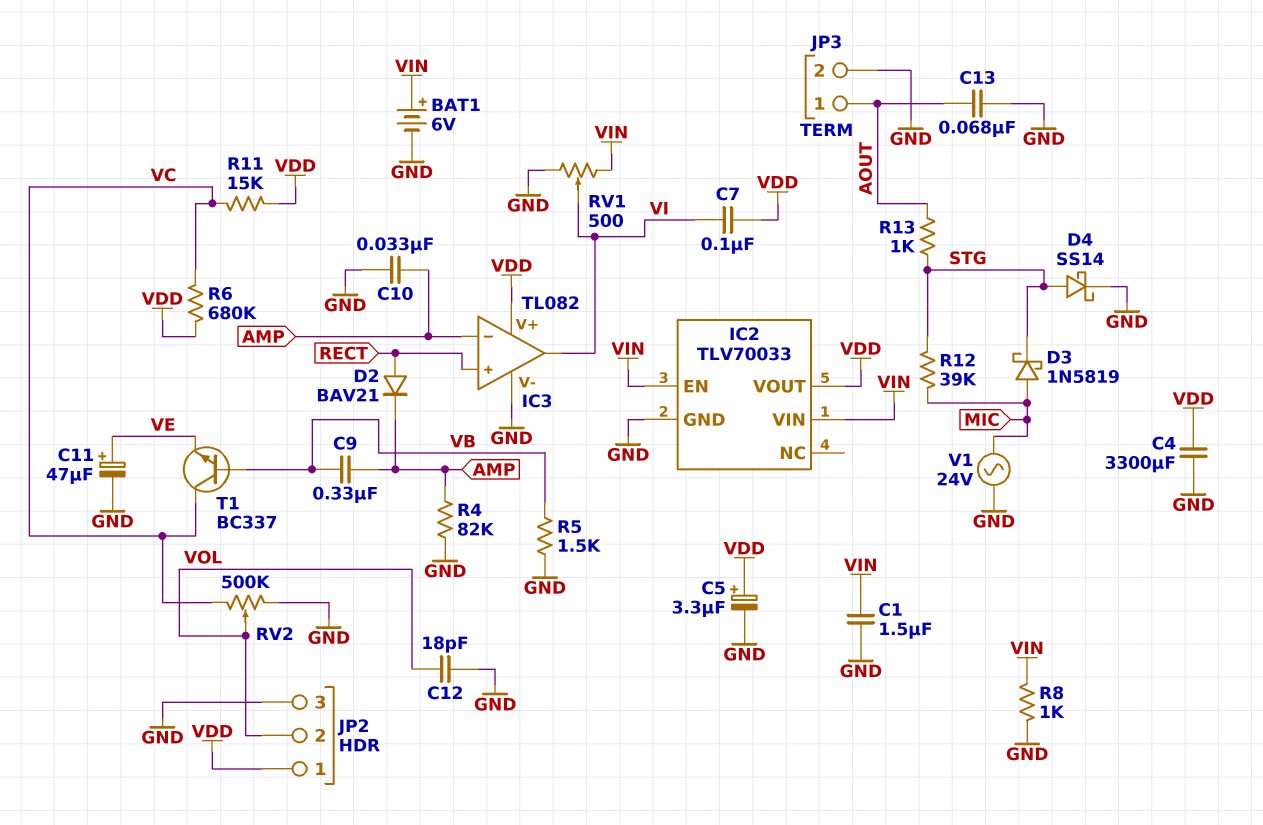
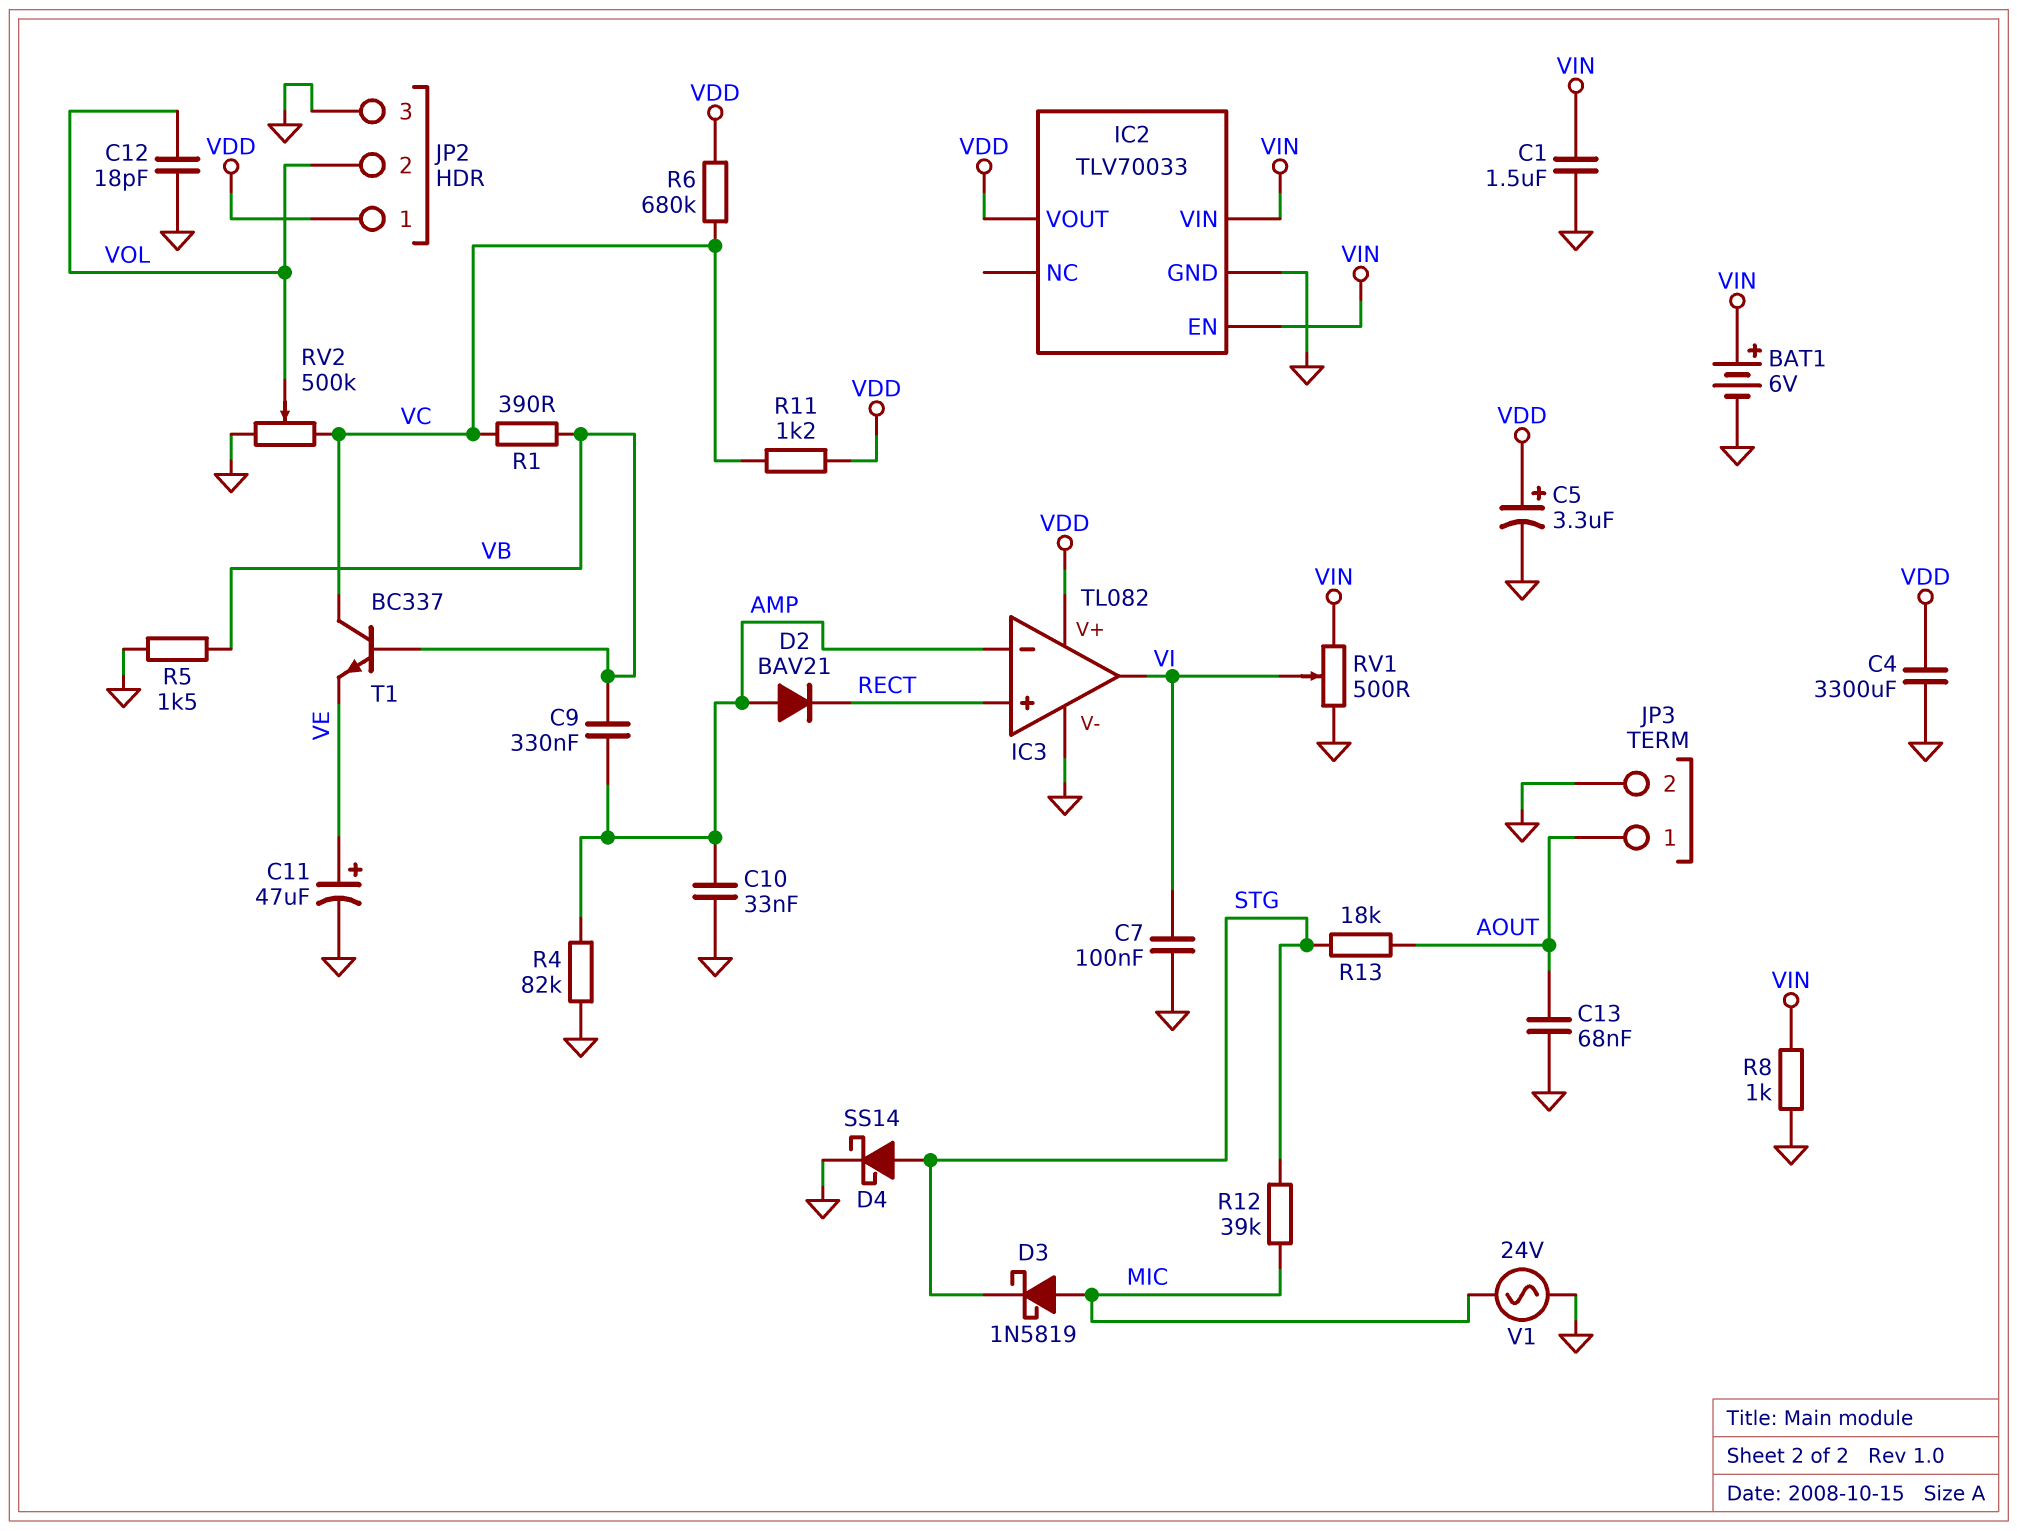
C7: 100nF (VDD, VI) -> 100nF (GND, VI)
D2: diode BAV21 (A RECT, K AMP) -> diode BAV21 (A AMP, K RECT)
R1: none -> 390 (VB, VC)
R11: 15k (VC, VDD) -> 1.2k (VC, VDD)
R13: 1k (AOUT, STG) -> 18k (AOUT, STG)

